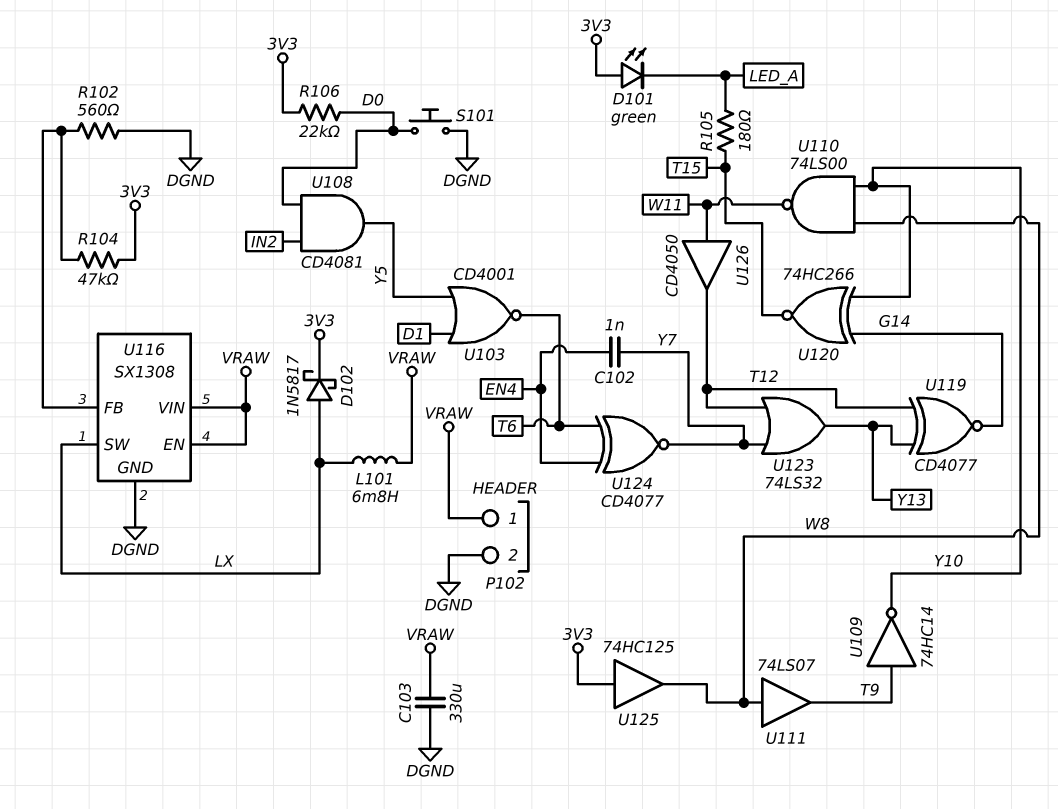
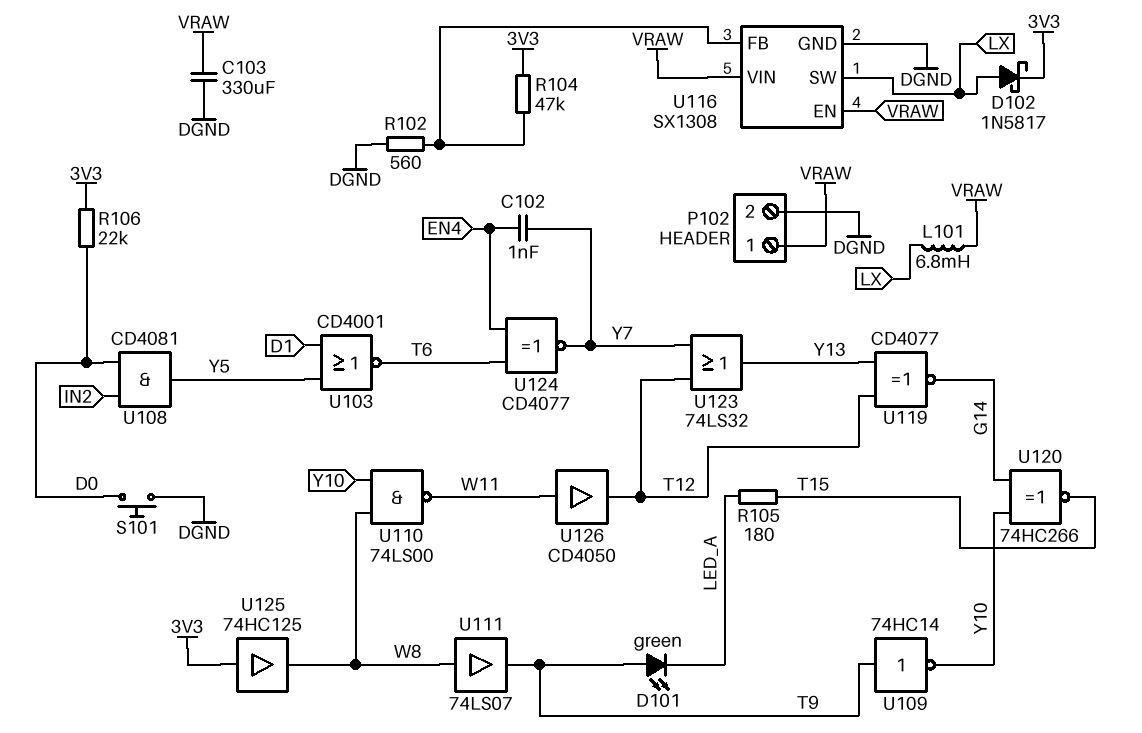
D101: LED green (A 3V3, K LED_A) -> LED green (A T9, K LED_A)

